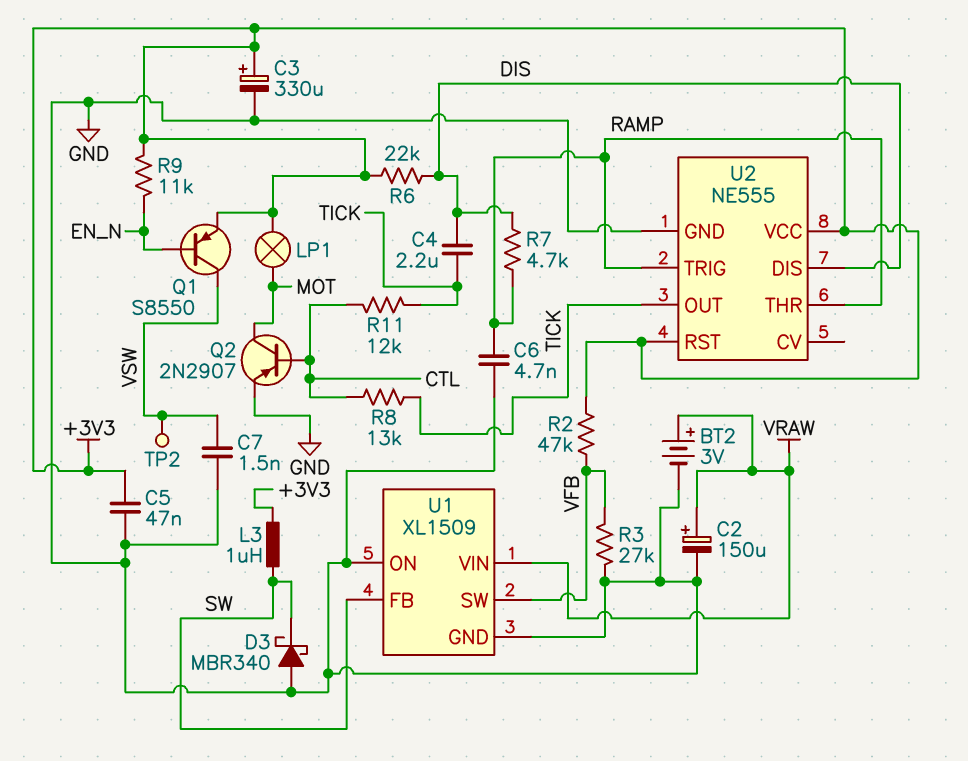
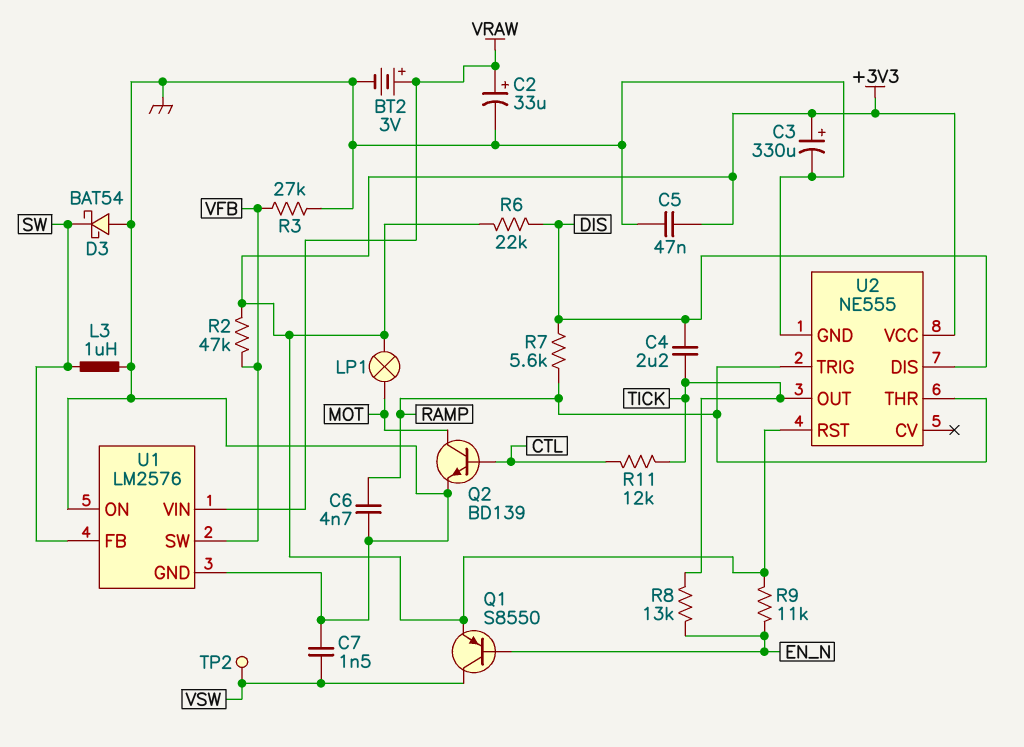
C2: 150uF (plus VRAW, minus GND) -> 33uF (plus VRAW, minus GND)
D3: schottky MBR340 (A GND, K SW) -> schottky BAT54 (A GND, K SW)
L3: 1uH (+3V3, SW) -> 1uH (GND, SW)
Q2: PNP 2N2907 (B CTL, C MOT, E GND) -> NPN BD139 (B CTL, C MOT, E GND)
R7: 4.7k (DIS, RAMP) -> 5.6k (DIS, RAMP)
R8: 13k (CTL, TICK) -> 13k (EN_N, TICK)
U1: XL1509 -> LM2576

